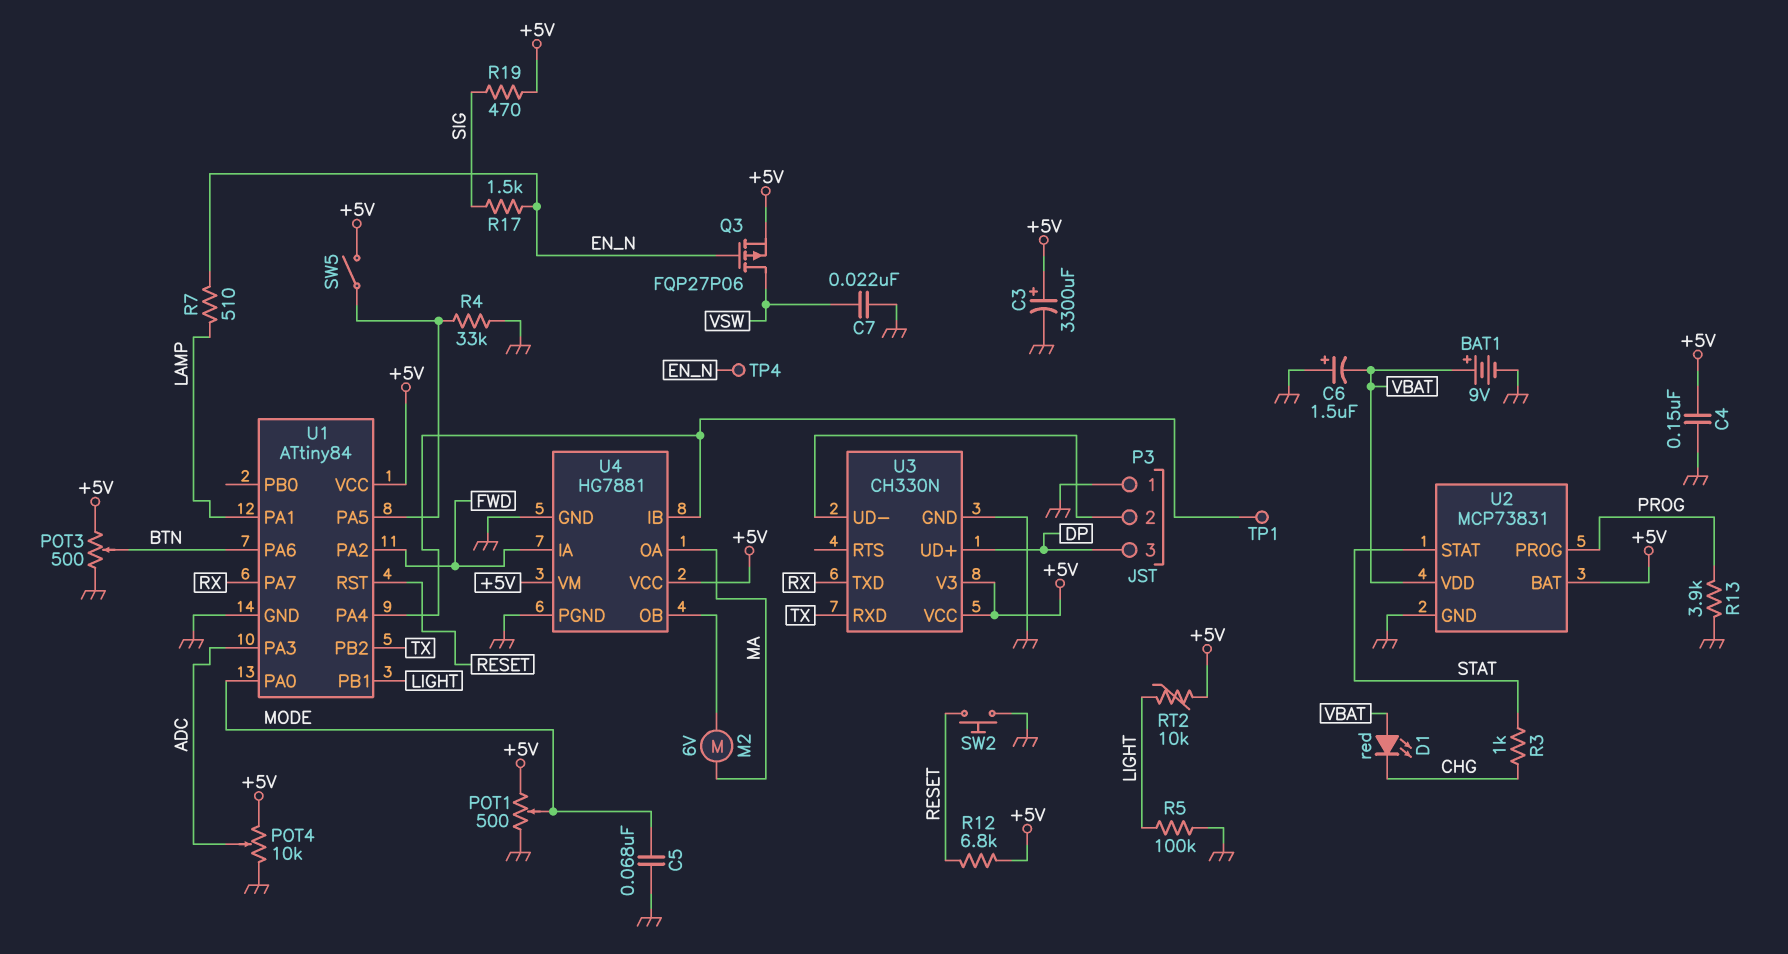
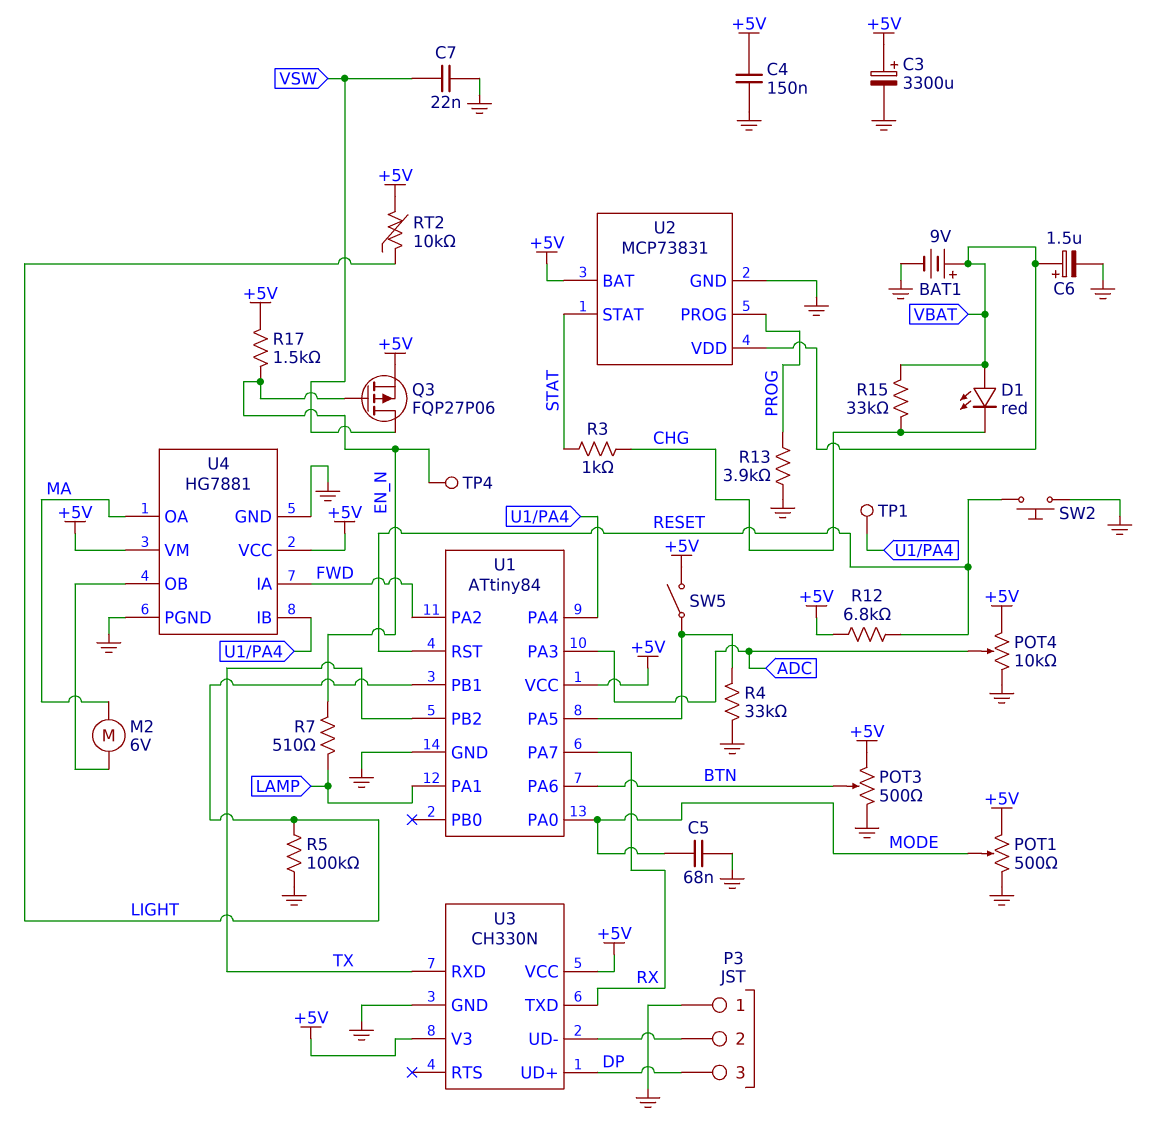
C6: 1.5uF (plus GND, minus VBAT) -> 1.5uF (plus VBAT, minus GND)
R15: none -> 33k (CHG, VBAT)
R17: 1.5k (EN_N, SIG) -> 1.5k (+5V, EN_N)
R19: 470 (+5V, SIG) -> none

